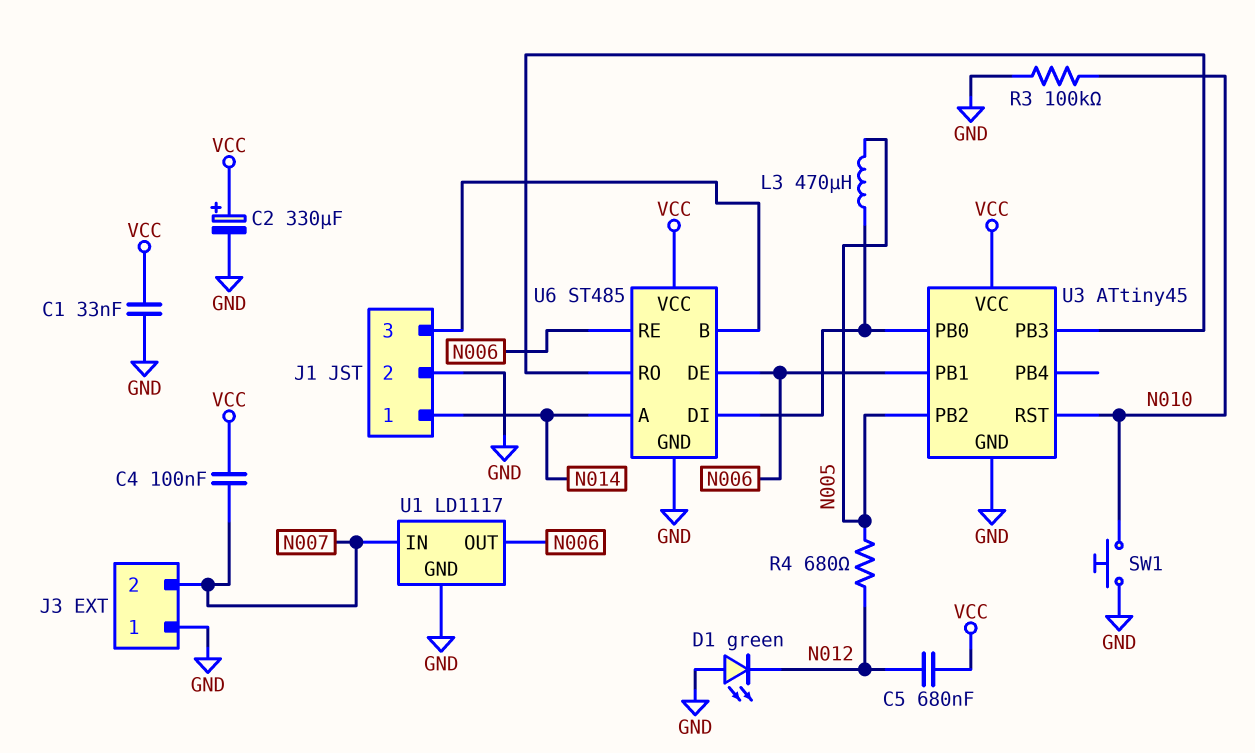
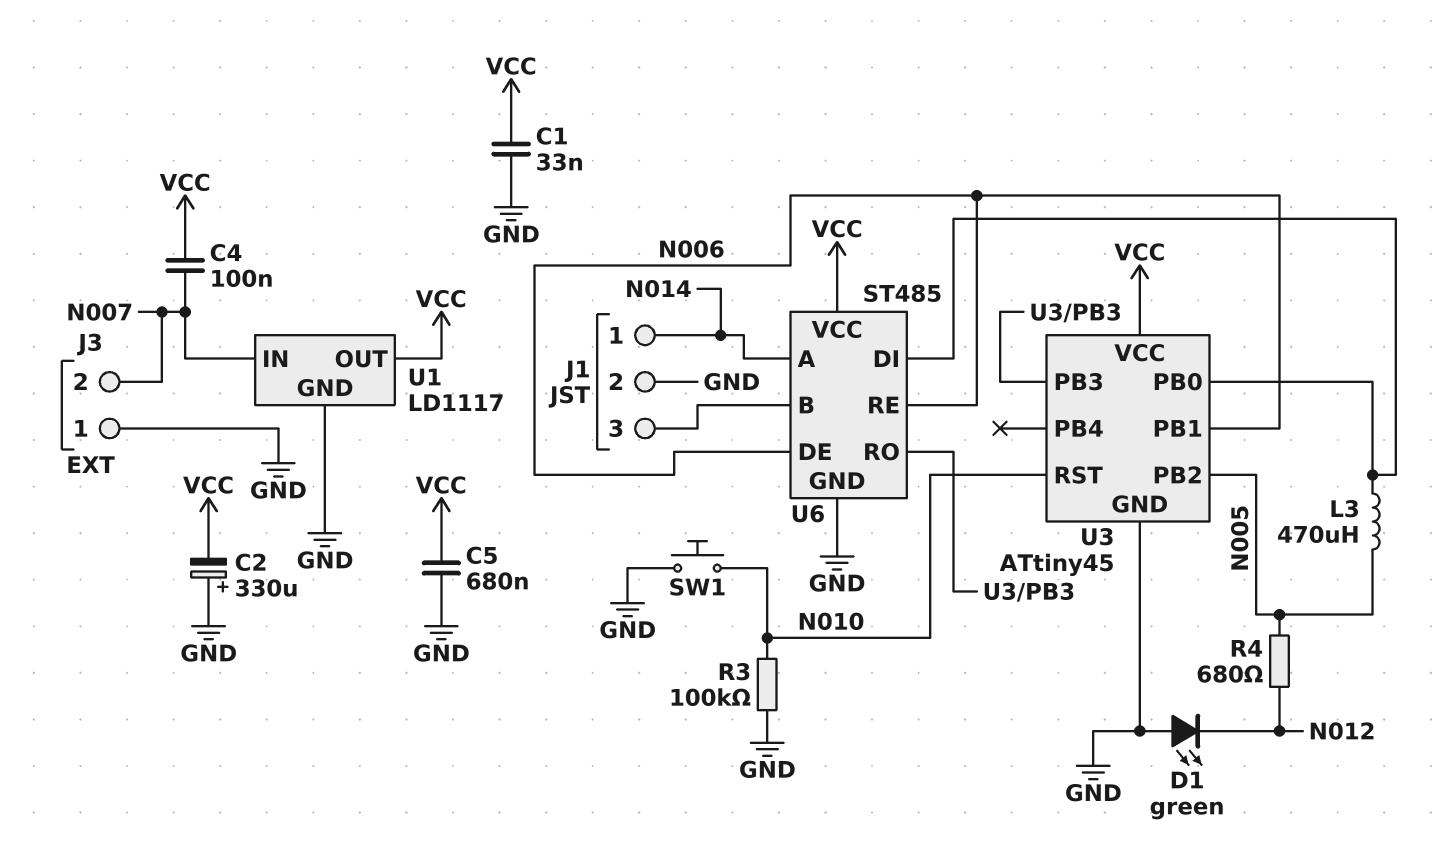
C2: 330uF (plus VCC, minus GND) -> 330uF (plus GND, minus VCC)
C5: 680nF (N012, VCC) -> 680nF (GND, VCC)
U1 pin OUT: N006 -> VCC

